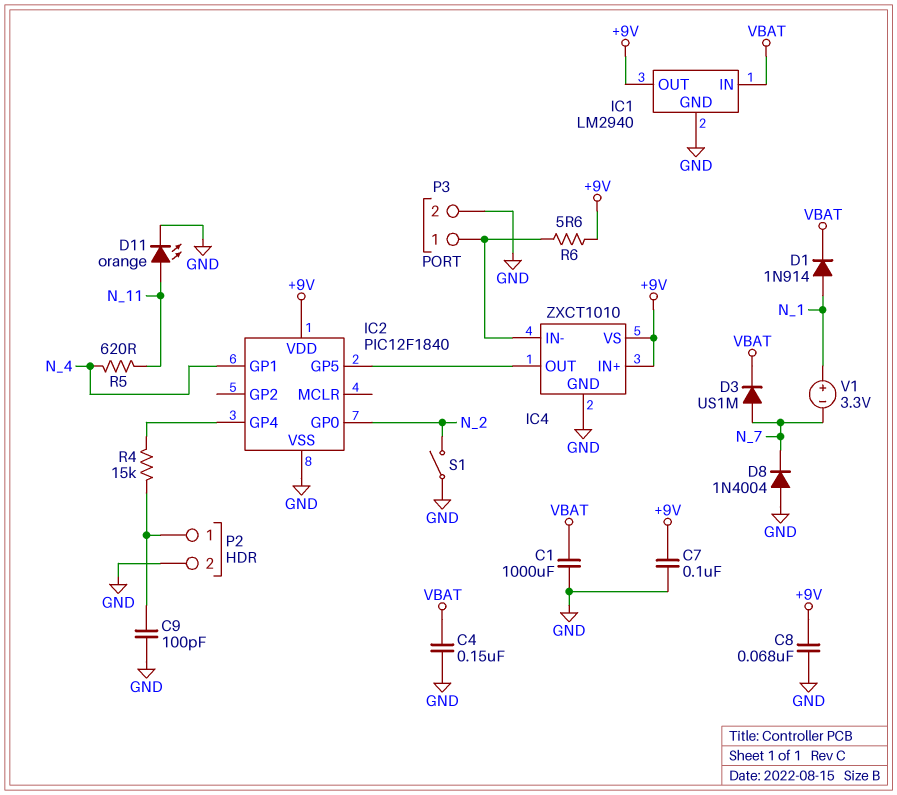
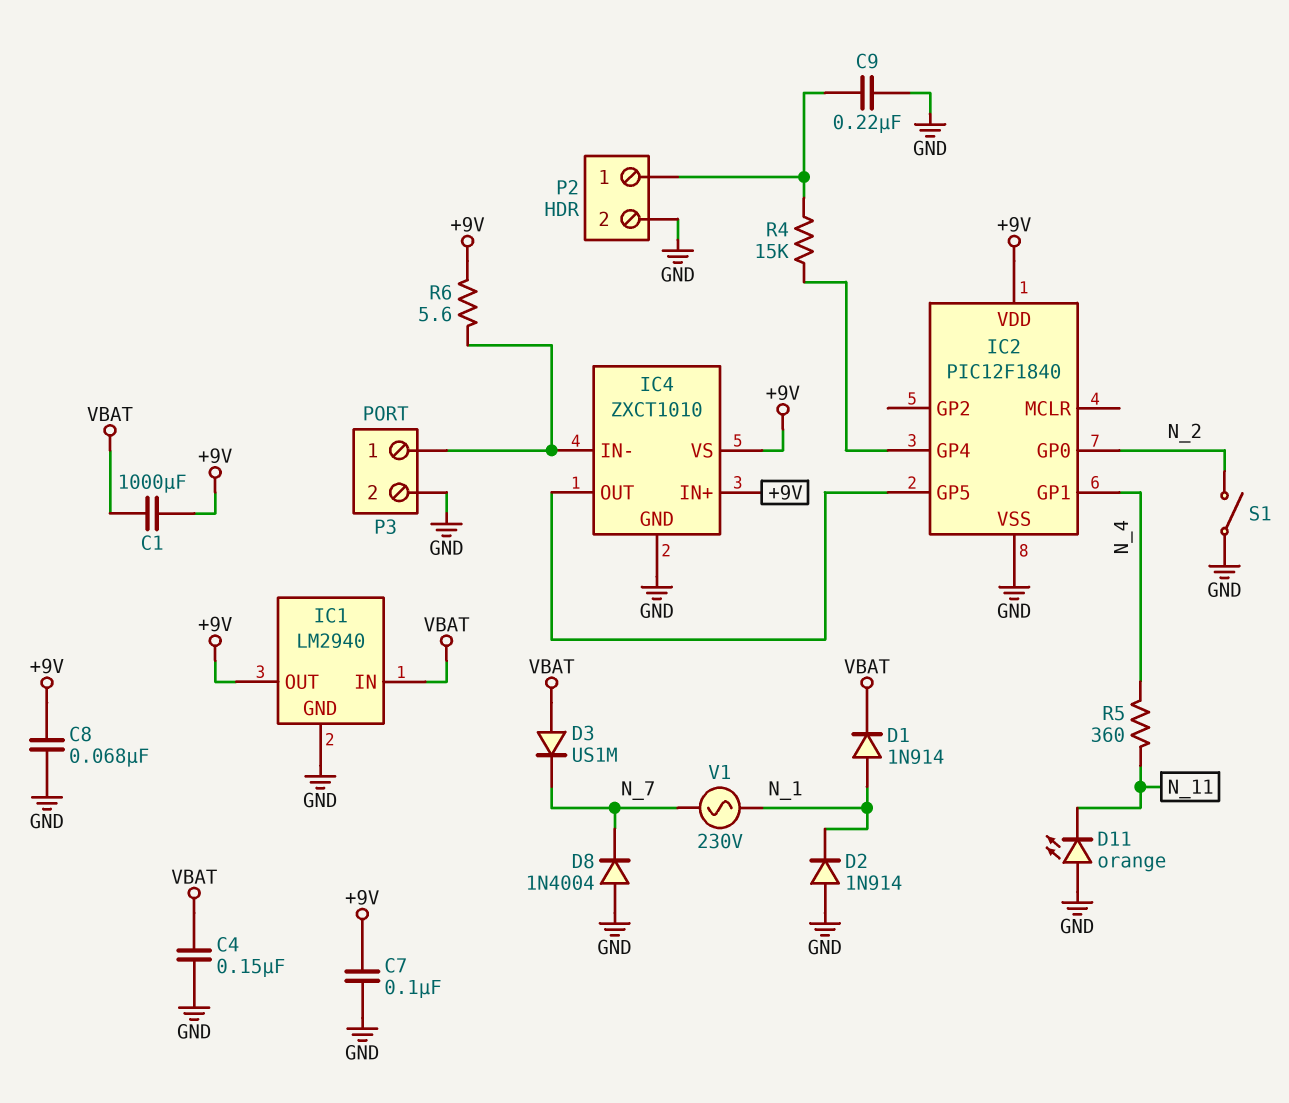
C1: 1000uF (GND, VBAT) -> 1000uF (+9V, VBAT)
C9: 100pF (GND, P2/1) -> 220nF (GND, P2/1)
D2: none -> diode 1N914 (A GND, K N_1)
D3: diode US1M (A N_7, K VBAT) -> diode US1M (A VBAT, K N_7)
D11: LED orange (A N_11, K GND) -> LED orange (A GND, K N_11)
R5: 620 (N_4, N_11) -> 360 (N_4, N_11)
V1: 3.3V (plus N_1, minus N_7) -> AC 230V (N_1, N_7)

